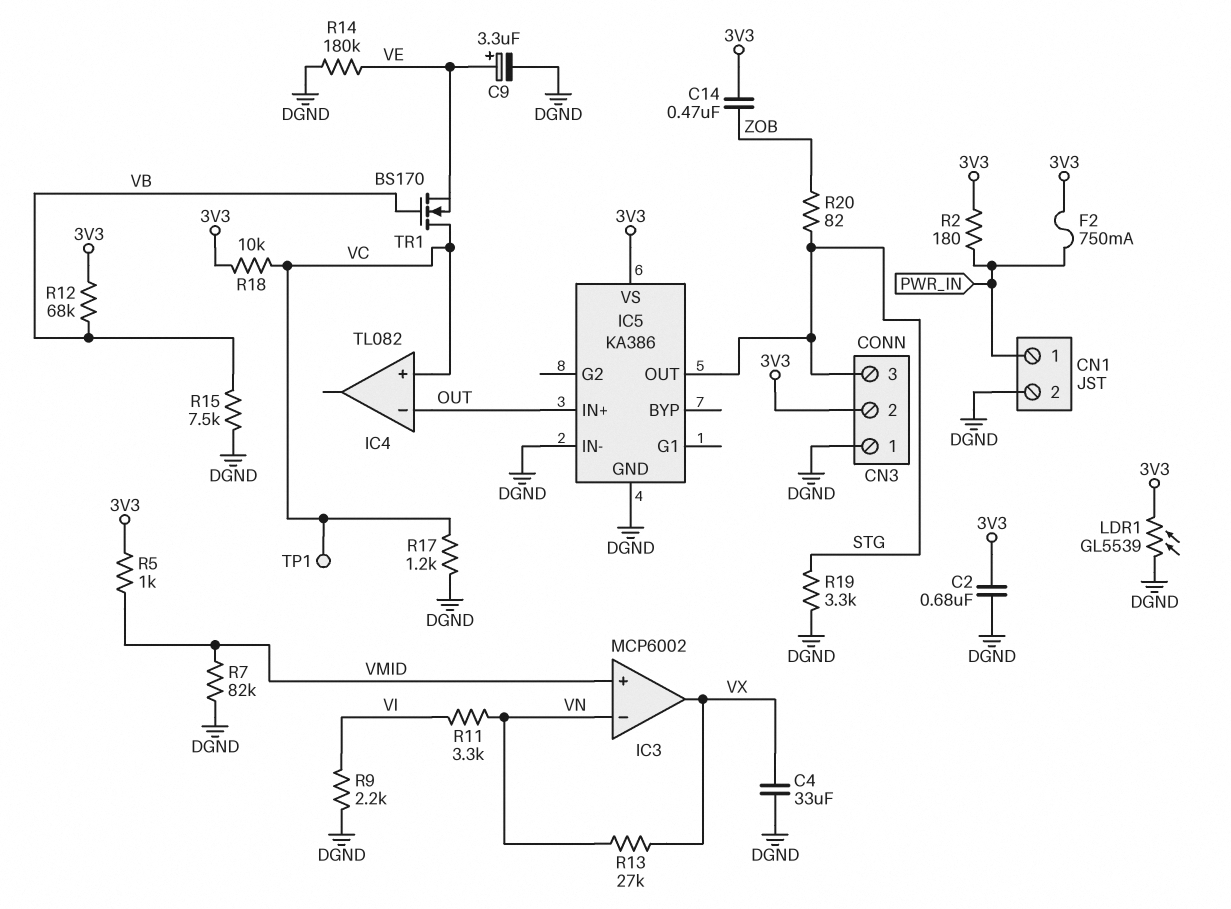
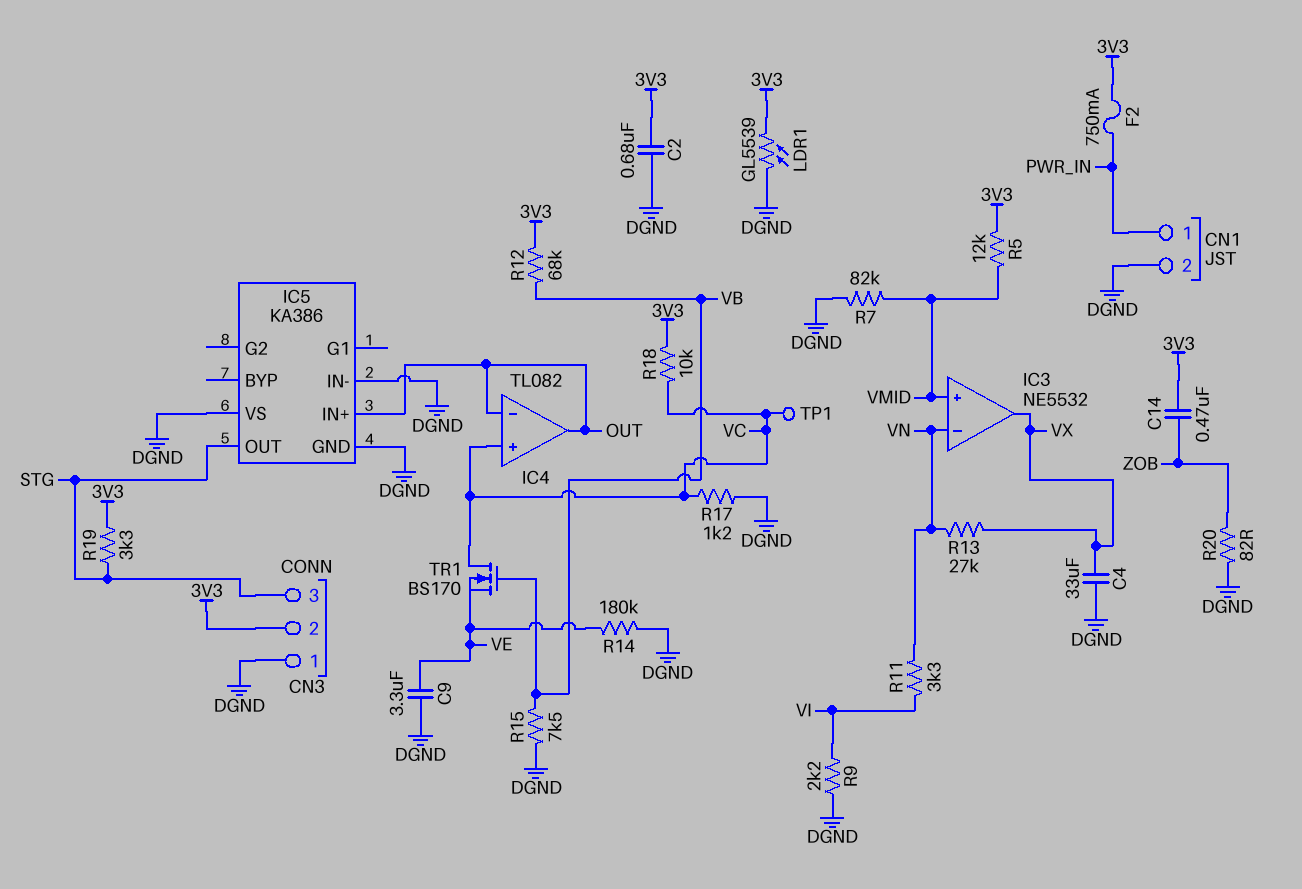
C9: 3.3uF (plus VE, minus DGND) -> 3.3uF (DGND, VE)
IC3: MCP6002 -> NE5532
IC4 pin out: none -> OUT
IC5 pin VS: 3V3 -> DGND
R2: 180 (3V3, PWR_IN) -> none
R5: 1k (3V3, VMID) -> 12k (3V3, VMID)
R19: 3.3k (DGND, STG) -> 3.3k (3V3, STG)
R20: 82 (STG, ZOB) -> 82 (DGND, ZOB)

